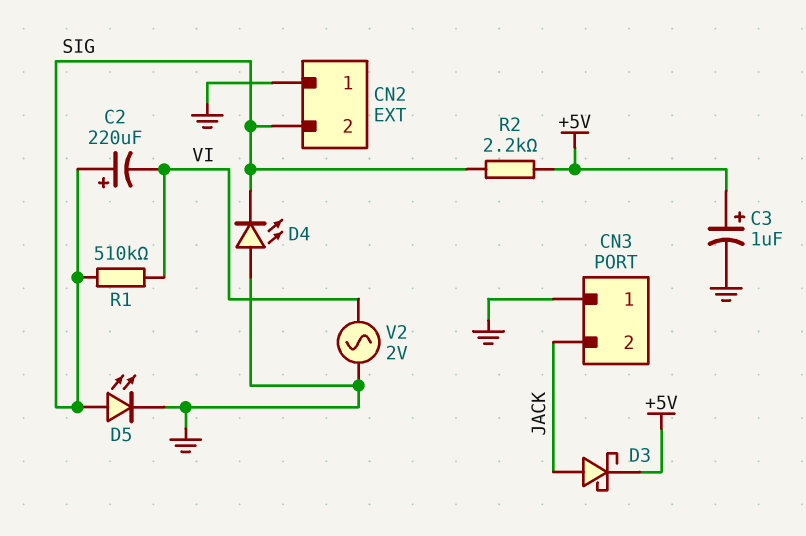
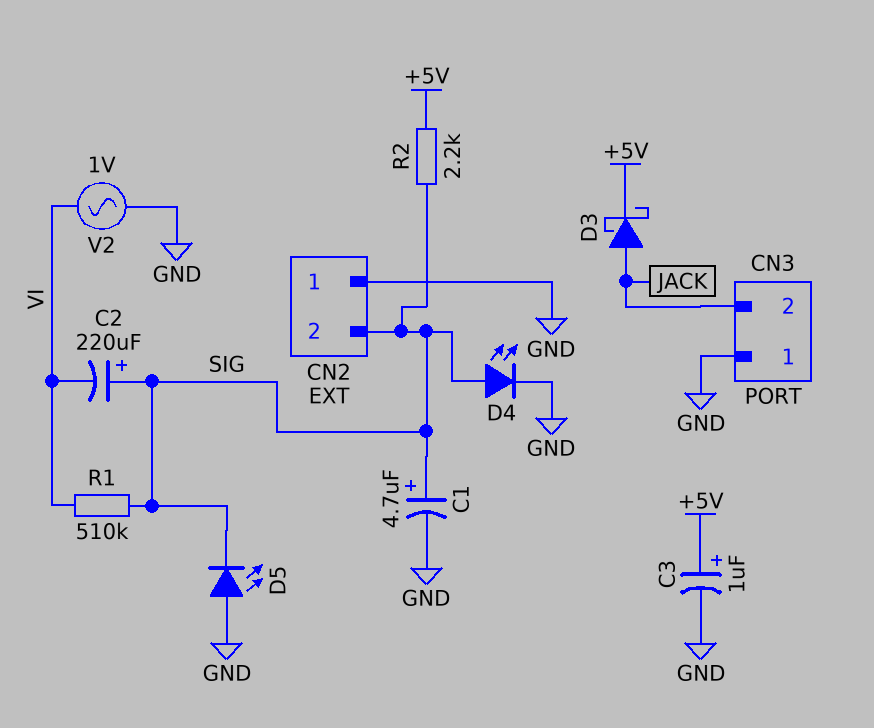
C1: none -> 4.7uF (plus SIG, minus GND)
D4: LED (A GND, K SIG) -> LED (A SIG, K GND)
D5: LED (A SIG, K GND) -> LED (A GND, K SIG)
V2: AC 2V (GND, VI) -> AC 1V (GND, VI)

